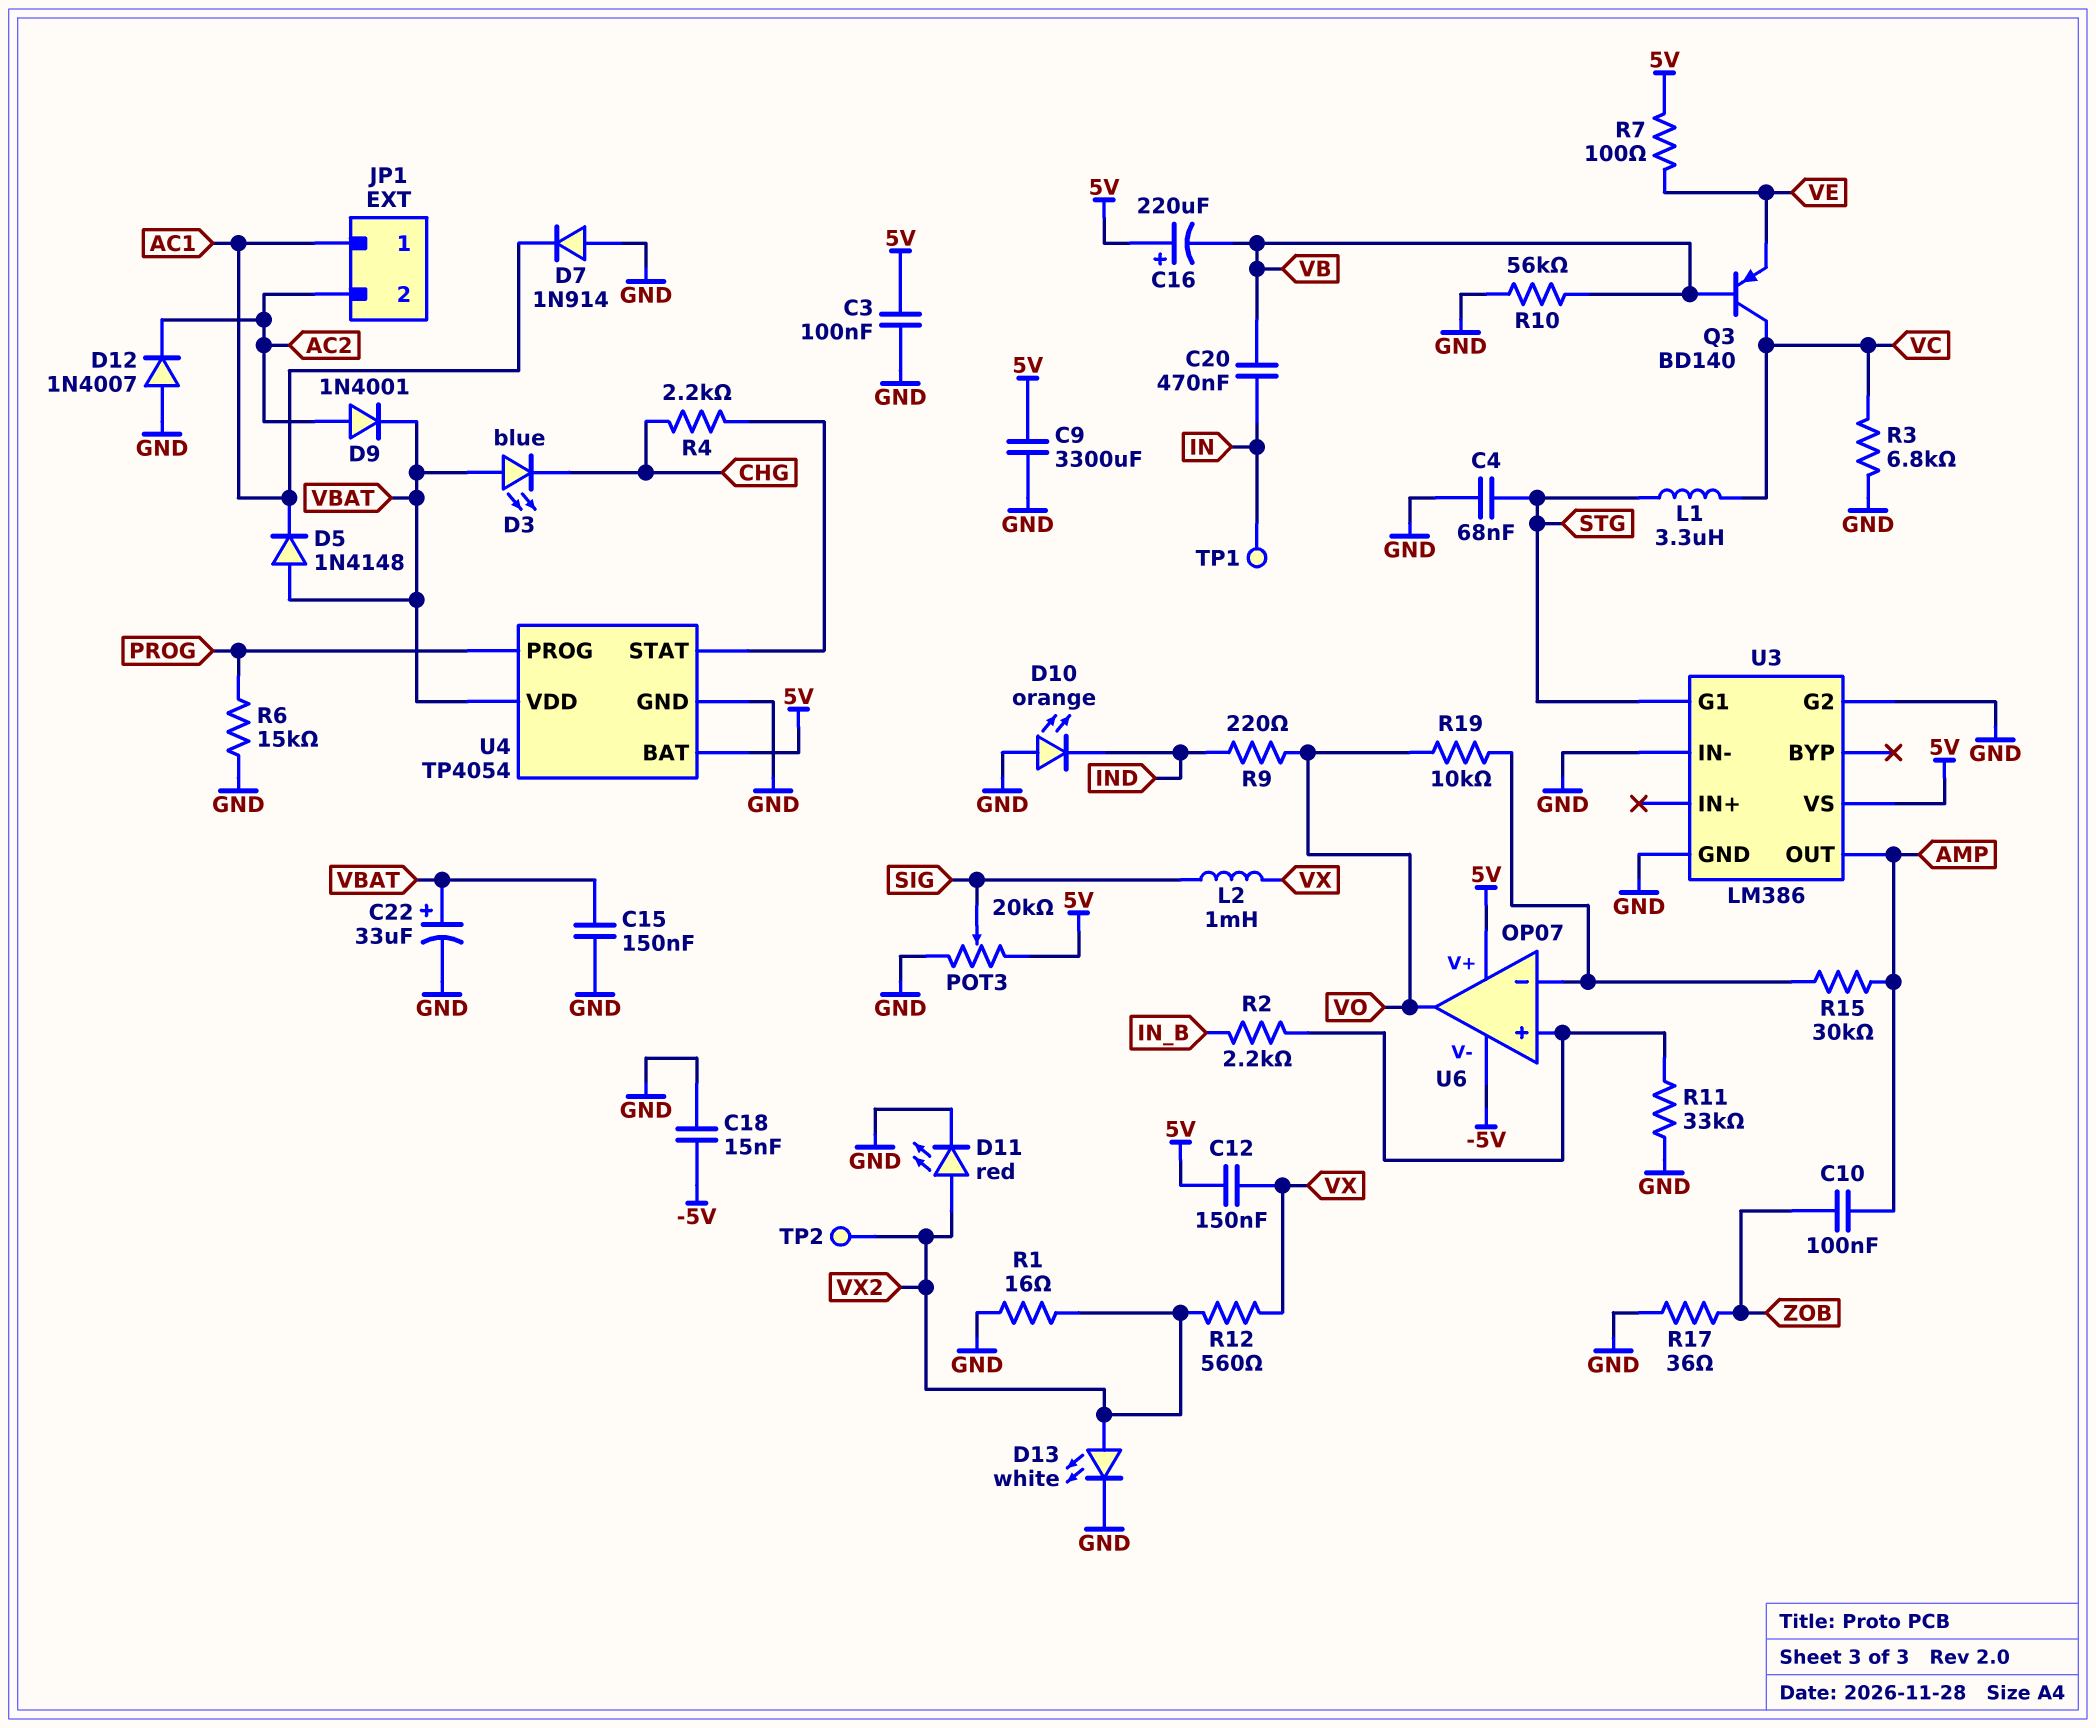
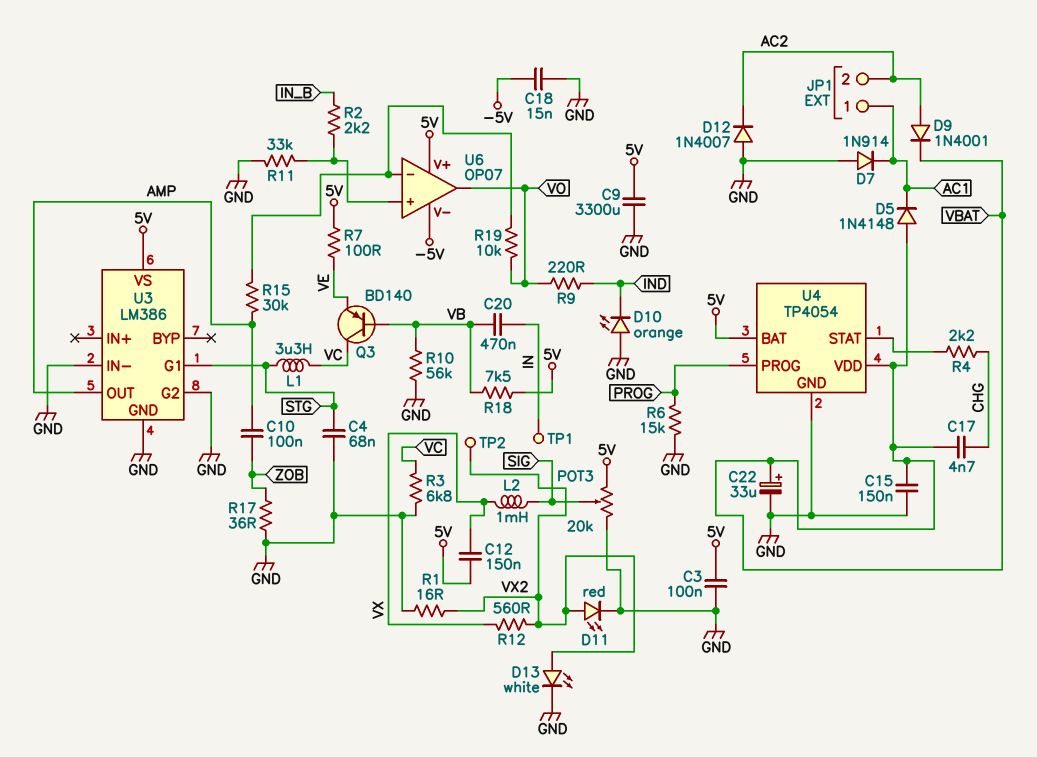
C16: 220uF (plus 5V, minus VB) -> none
C17: none -> 4.7nF (CHG, VBAT)
D3: LED blue (A VBAT, K CHG) -> none
R18: none -> 7.5k (5V, VB)

